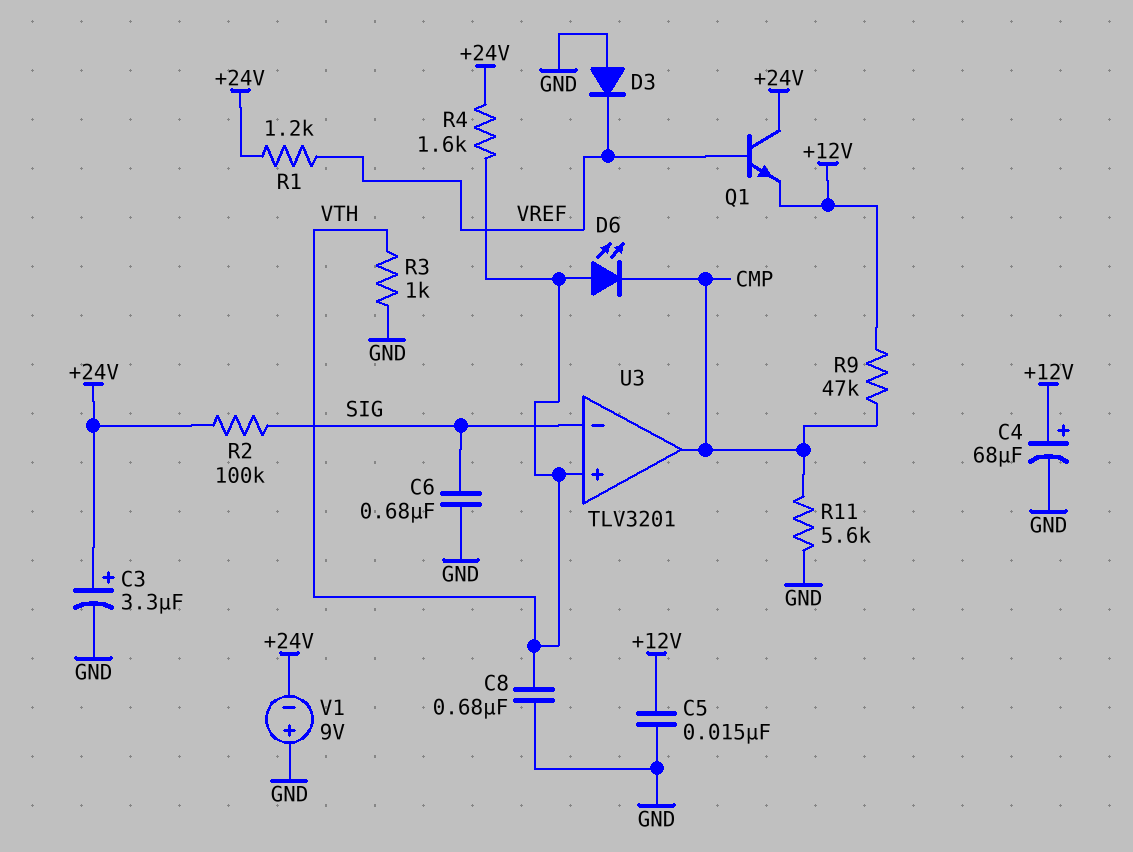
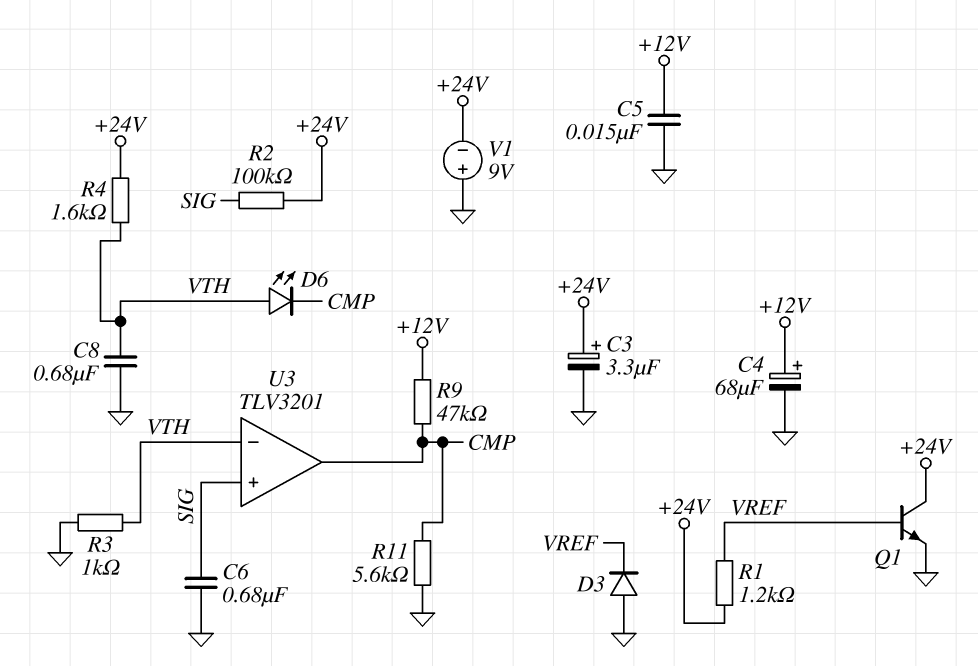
Q1: NPN (B VREF, C +24V, E +12V) -> NPN (B VREF, C +24V, E GND)
U3 pin in+: VTH -> SIG
U3 pin in-: SIG -> VTH

